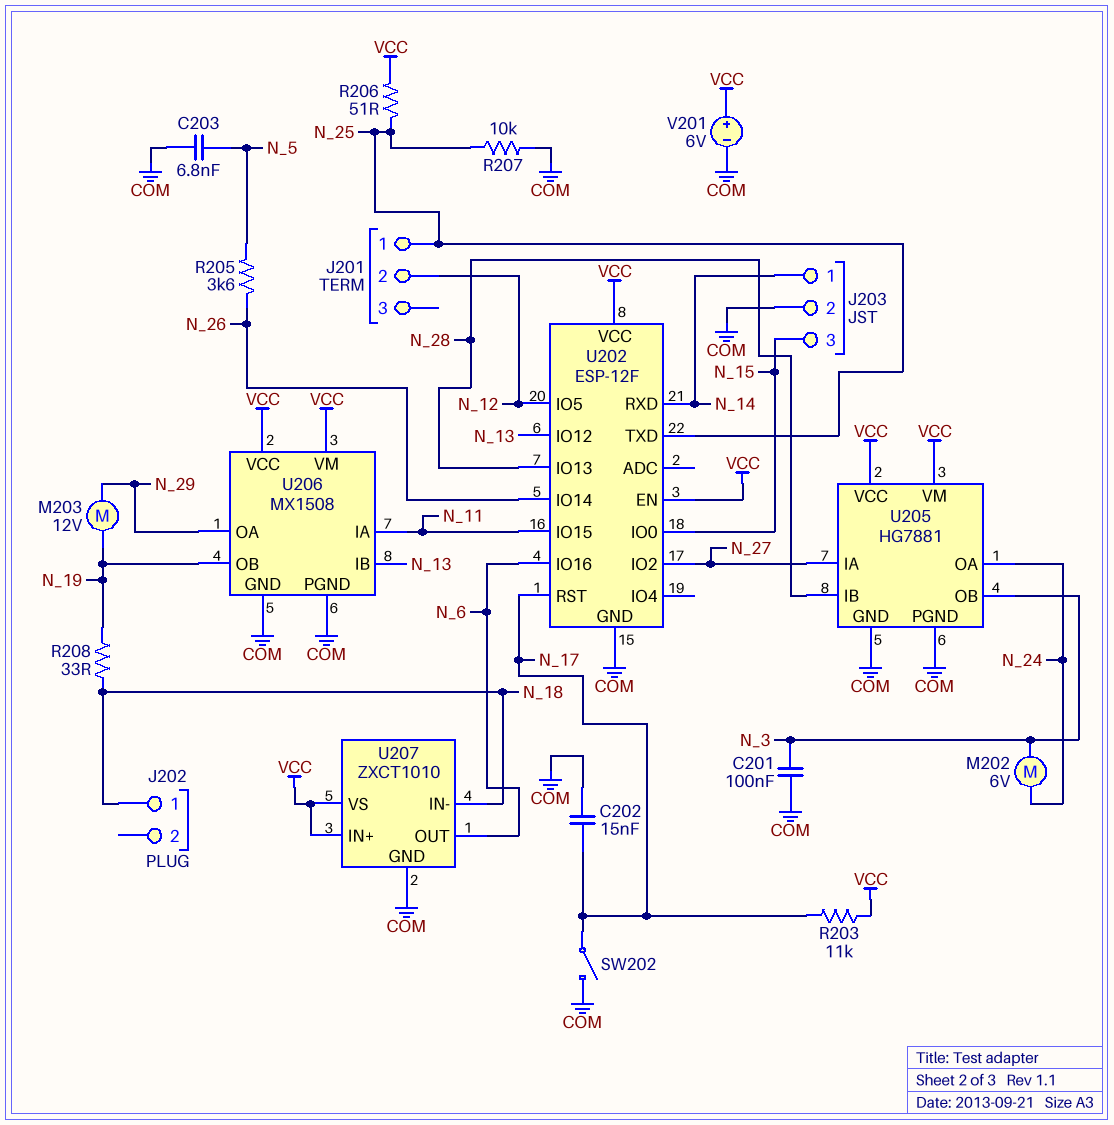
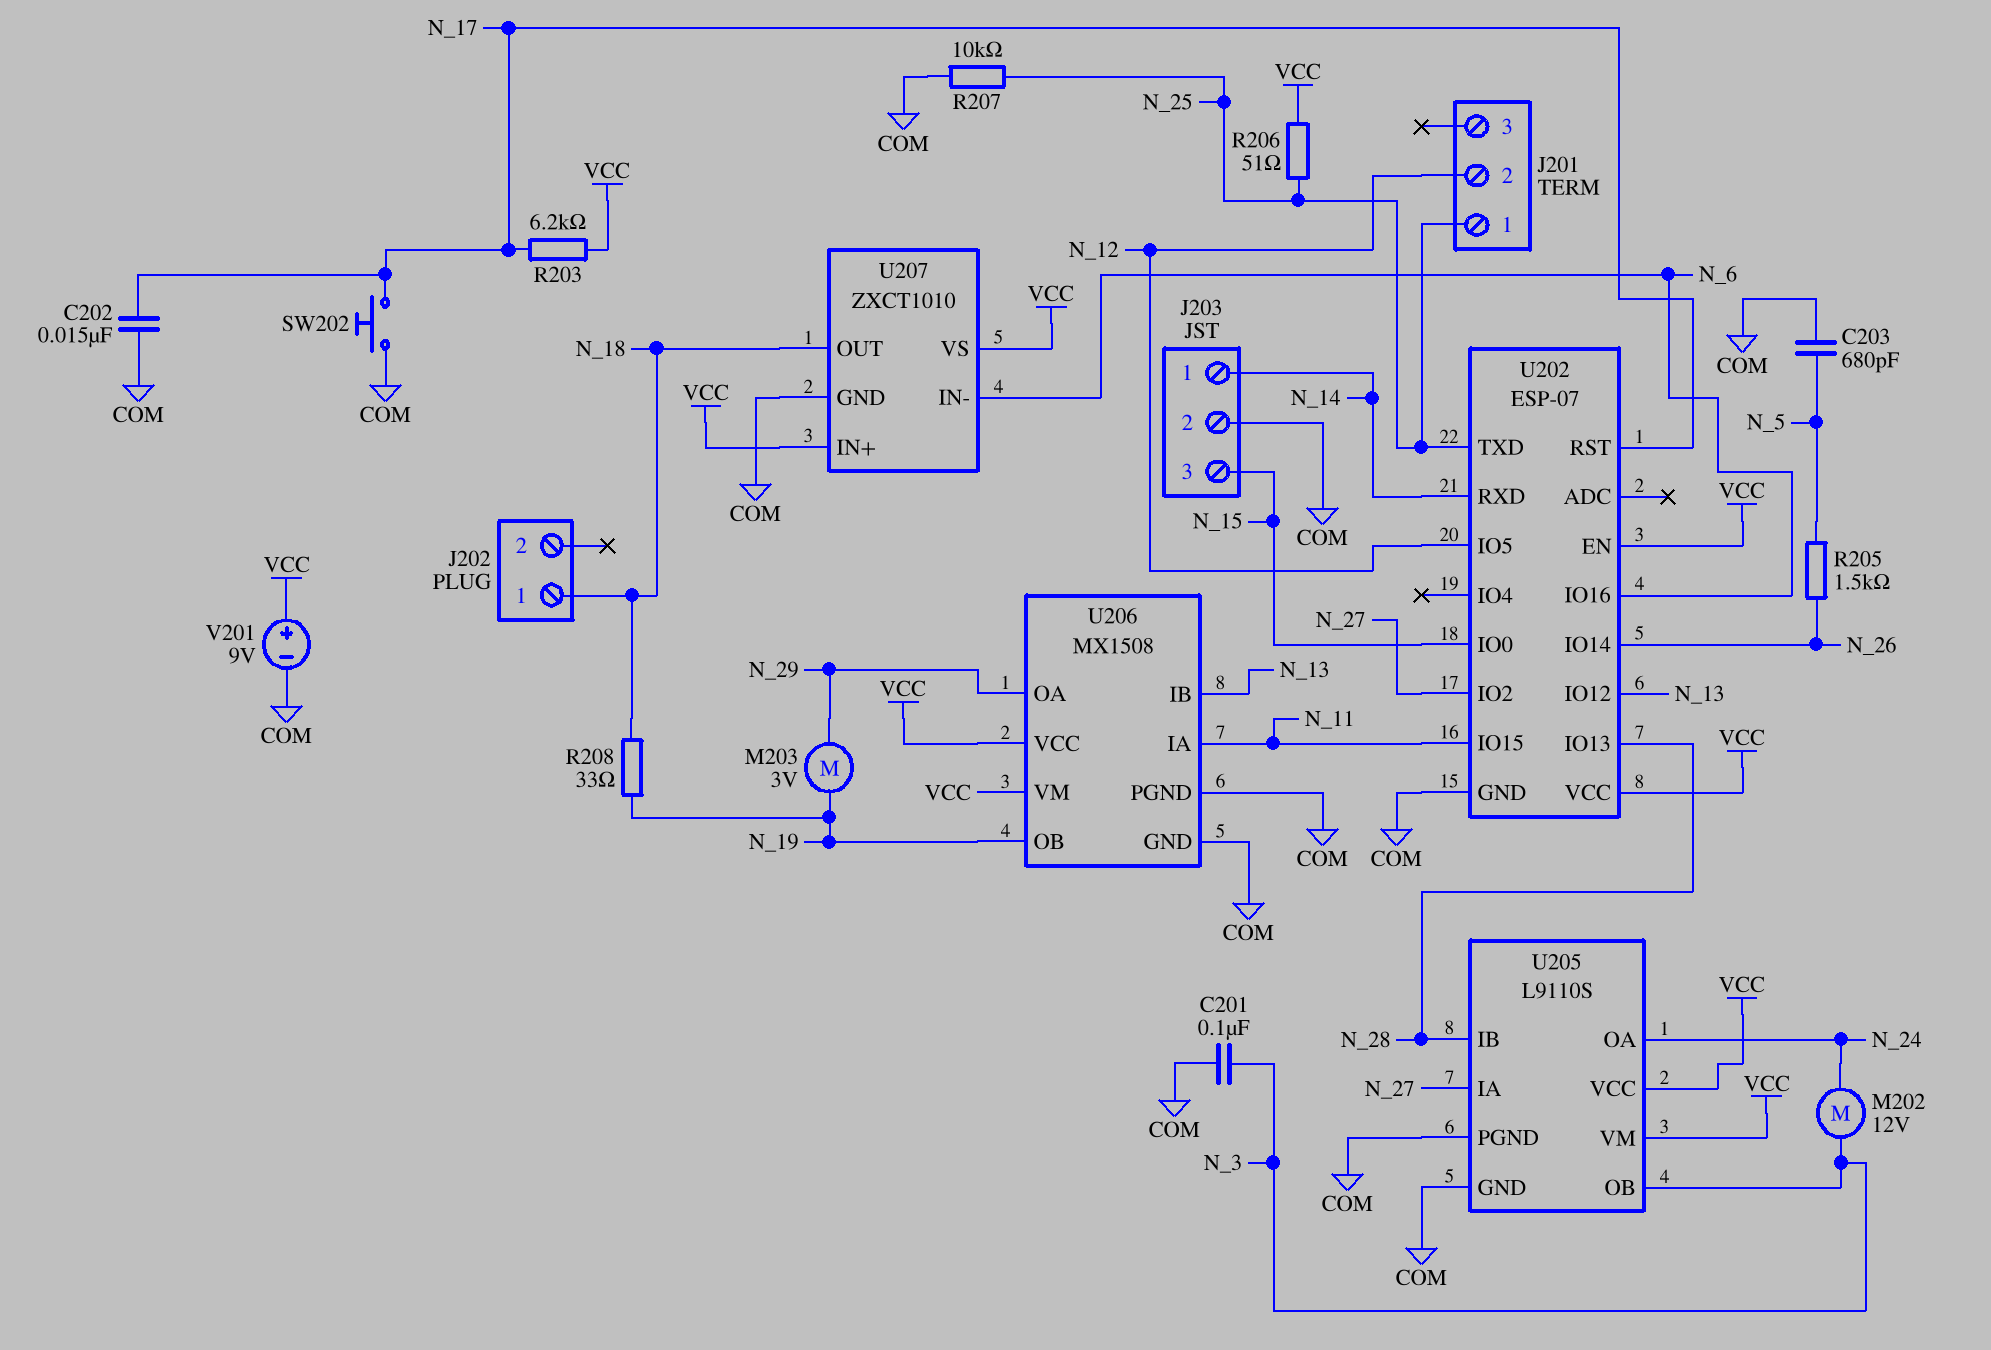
C203: 6.8nF (COM, N_5) -> 680pF (COM, N_5)
M202: motor 6V (N_3, N_24) -> motor 12V (N_3, N_24)
M203: motor 12V (N_19, N_29) -> motor 3V (N_19, N_29)
R203: 11k (N_17, VCC) -> 6.2k (N_17, VCC)
R205: 3.6k (N_5, N_26) -> 1.5k (N_5, N_26)
SW202: switch (COM, N_17) -> button (COM, N_17)
U202: ESP-12F -> ESP-07
U205: HG7881 -> L9110S
U207 pin IN-: N_18 -> N_6
U207 pin OUT: N_6 -> N_18
V201: 6V (plus VCC, minus COM) -> 9V (plus VCC, minus COM)

